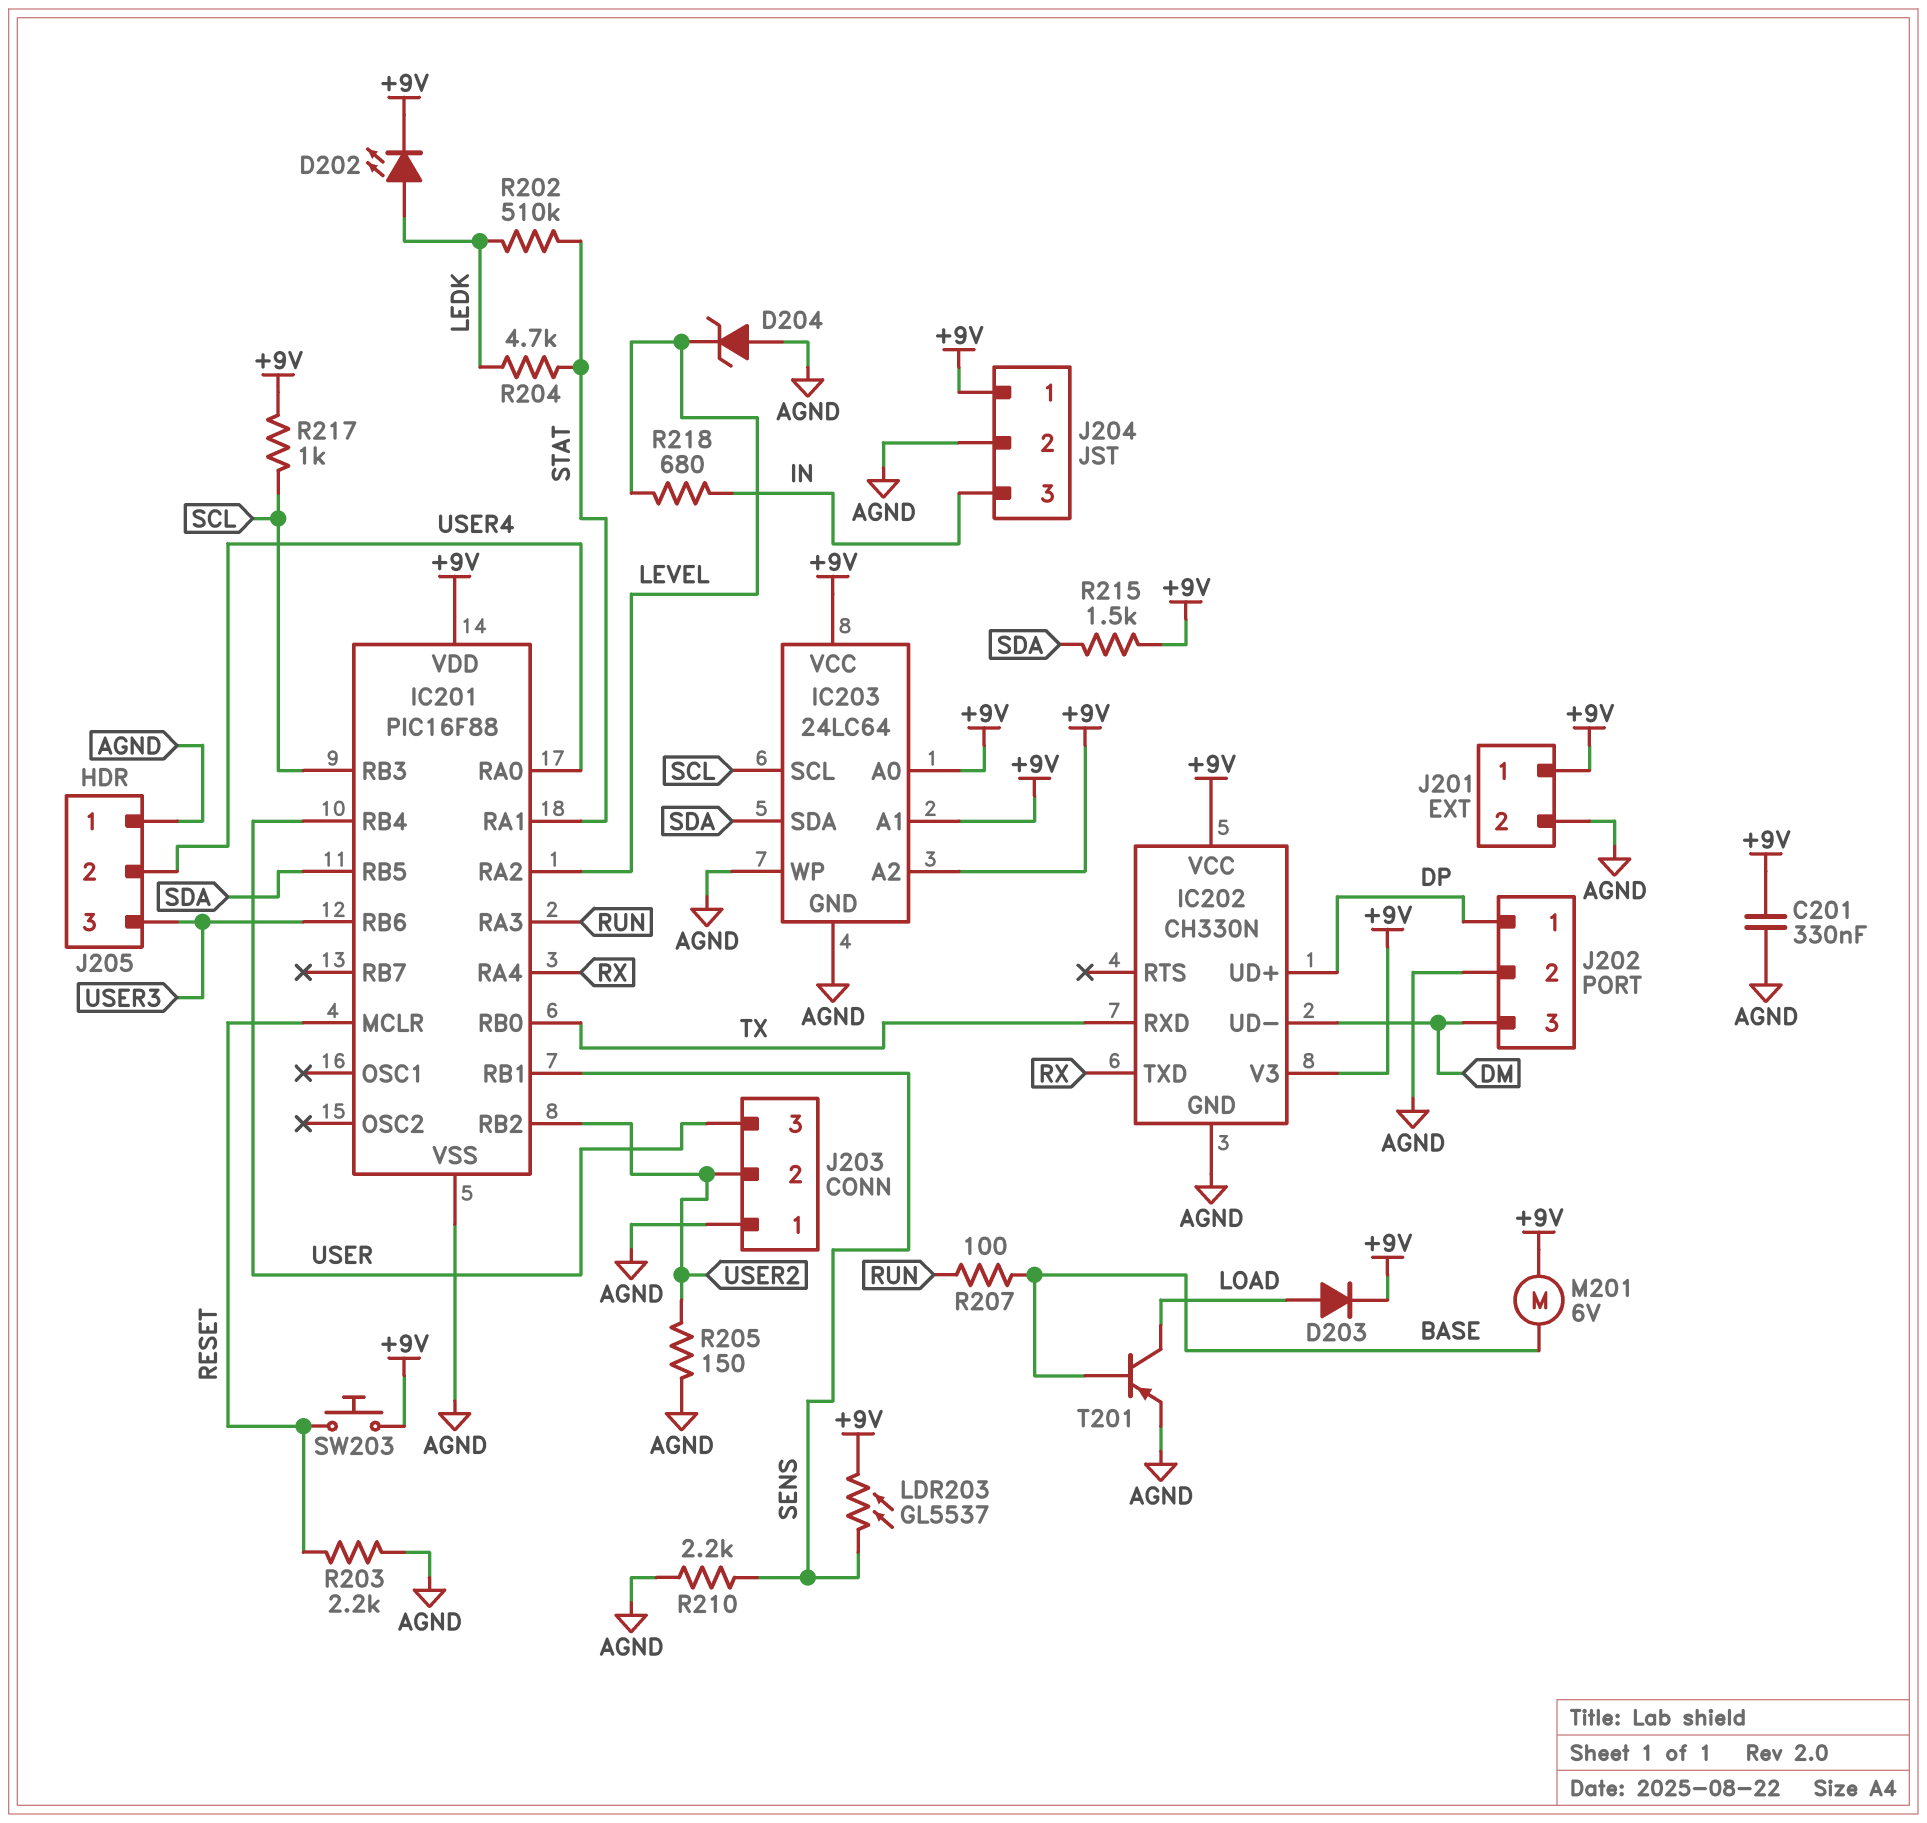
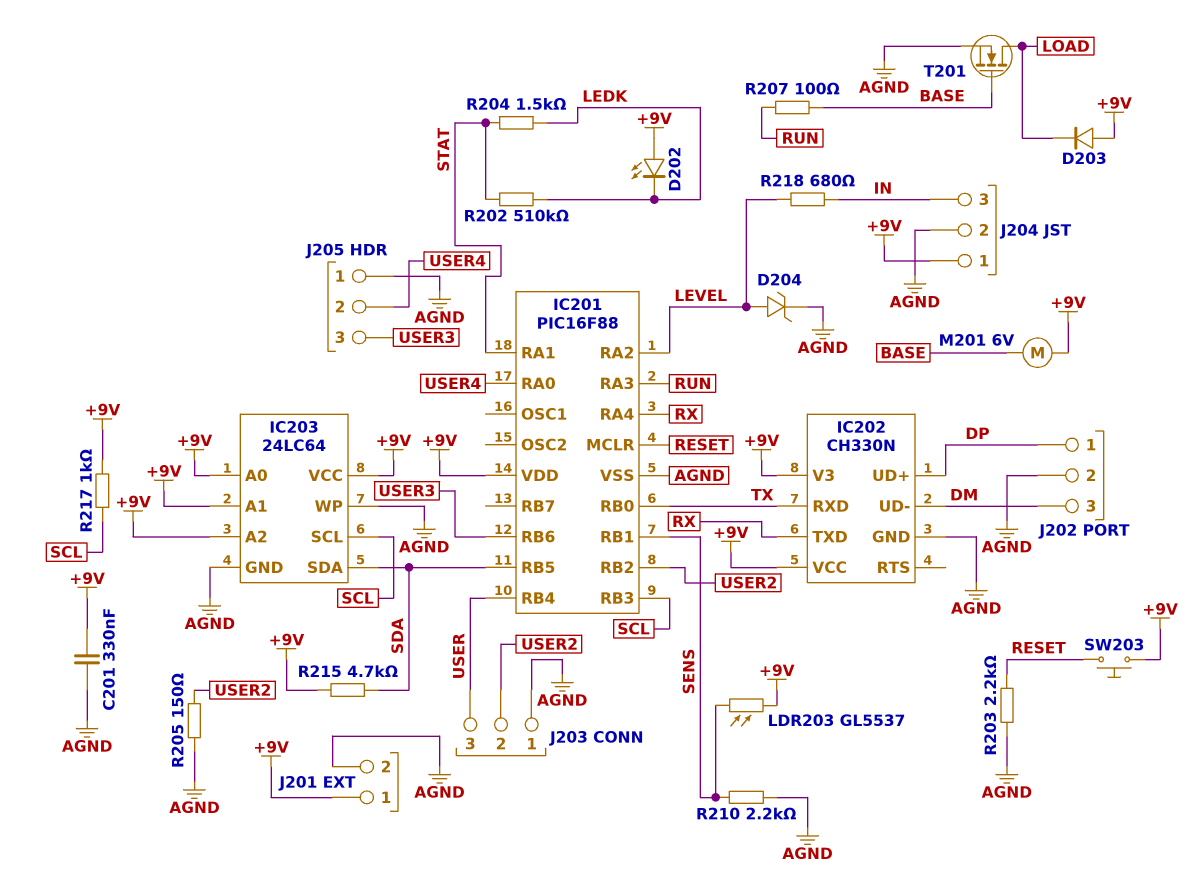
D202: LED (A LEDK, K +9V) -> LED (A +9V, K LEDK)
D203: diode (A LOAD, K +9V) -> diode (A +9V, K LOAD)
D204: zener (A AGND, K LEVEL) -> zener (A LEVEL, K AGND)
R204: 4.7k (LEDK, STAT) -> 1.5k (LEDK, STAT)
R215: 1.5k (+9V, SDA) -> 4.7k (+9V, SDA)
T201: PNP (B BASE, C LOAD, E AGND) -> NMOS (G BASE, D LOAD, S AGND)

